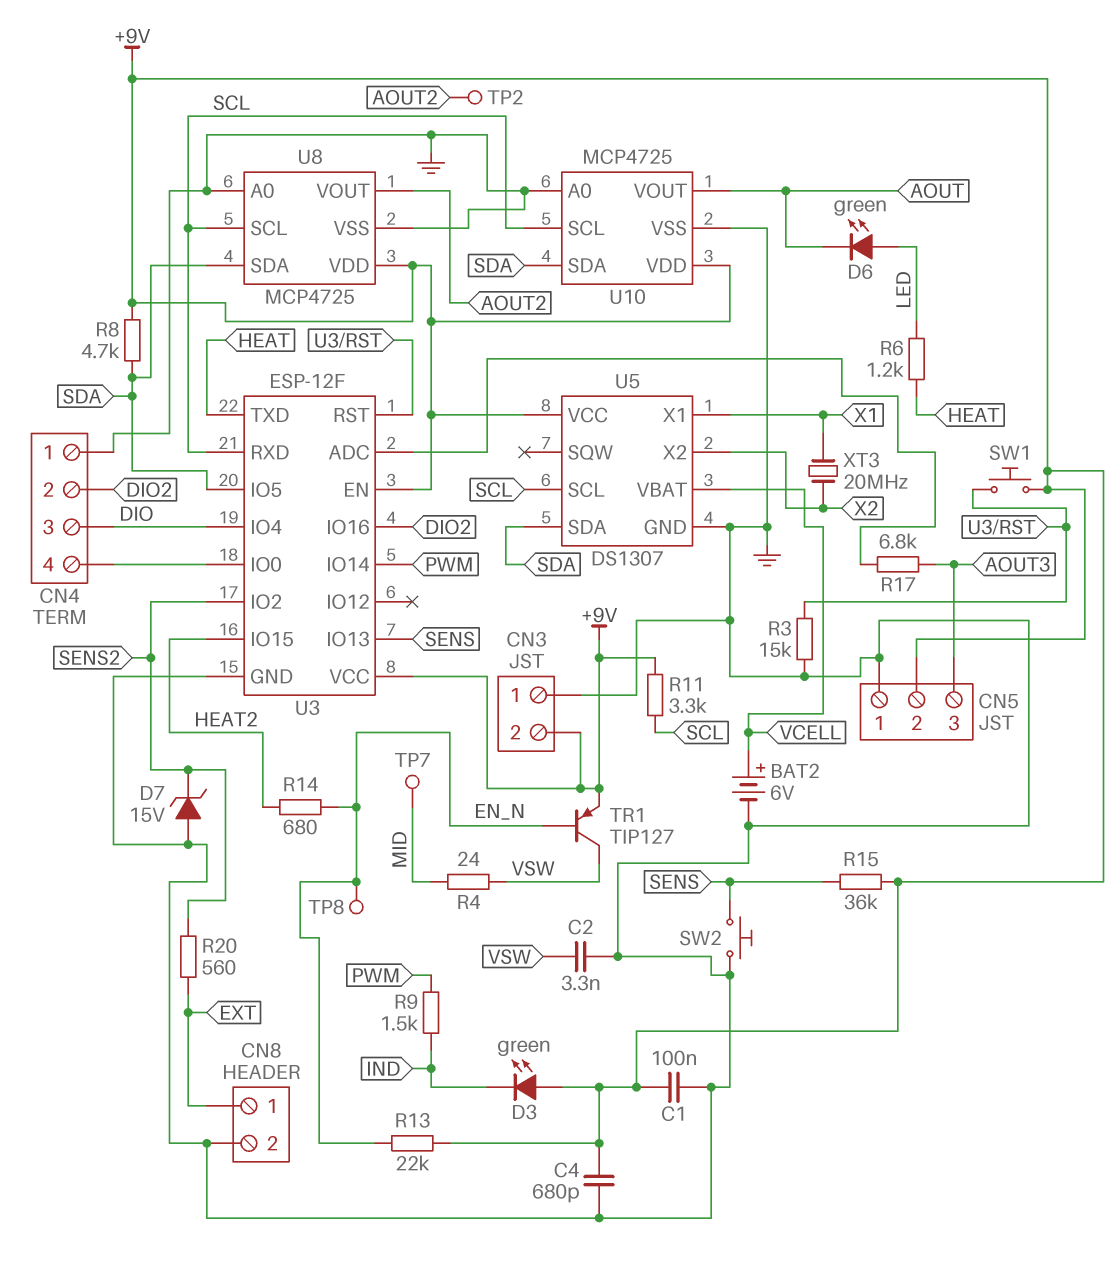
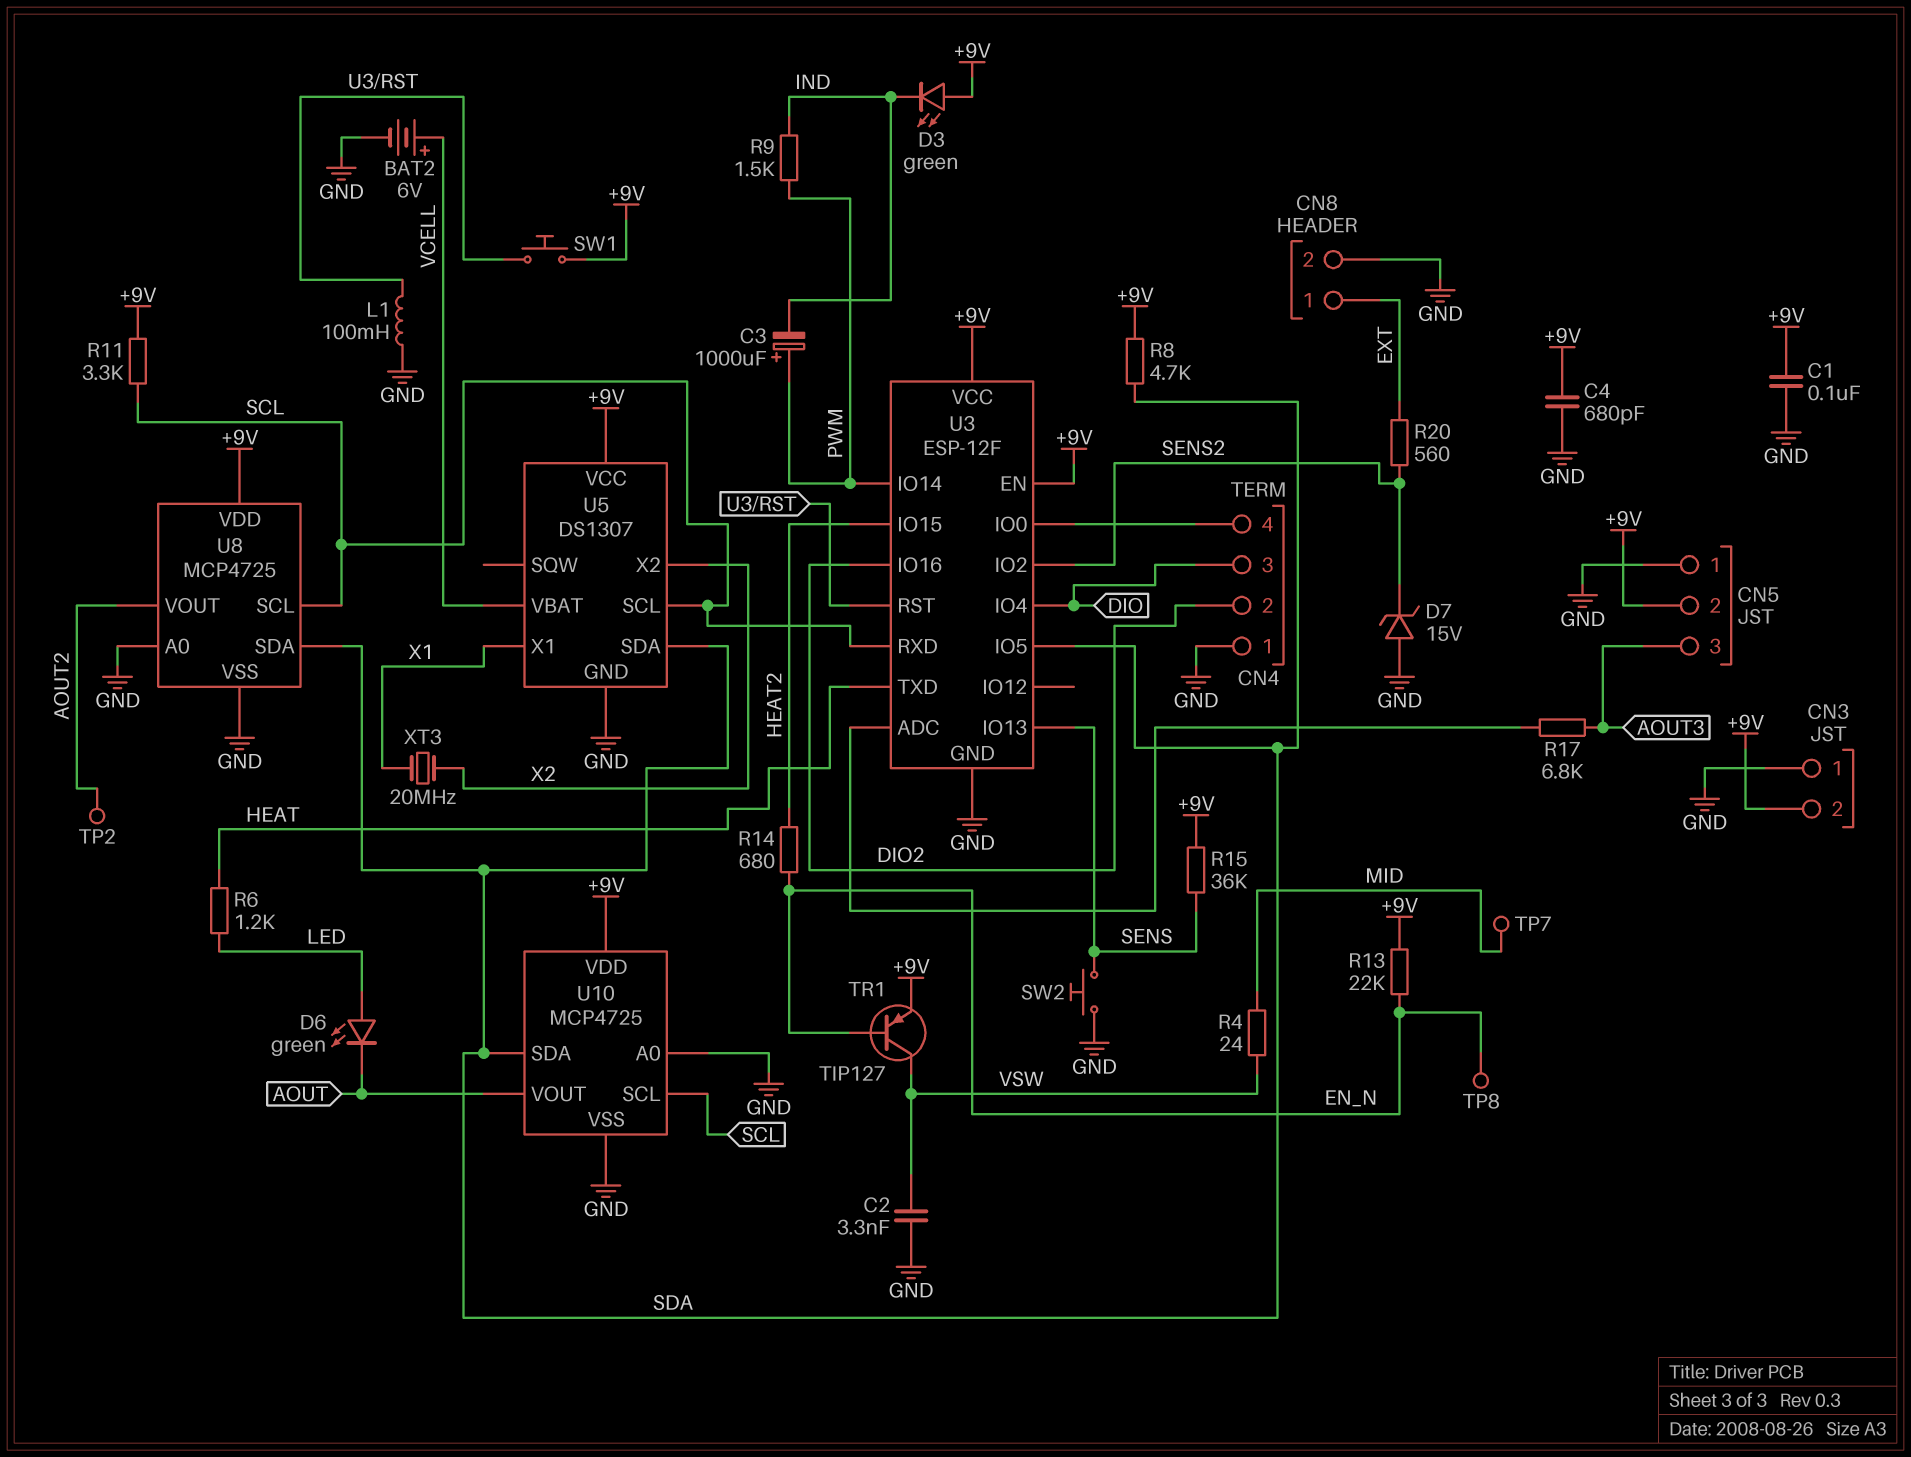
C3: none -> 1000uF (plus PWM, minus IND)
L1: none -> 100mH (GND, U3/RST)
R3: 15k (GND, U3/RST) -> none

